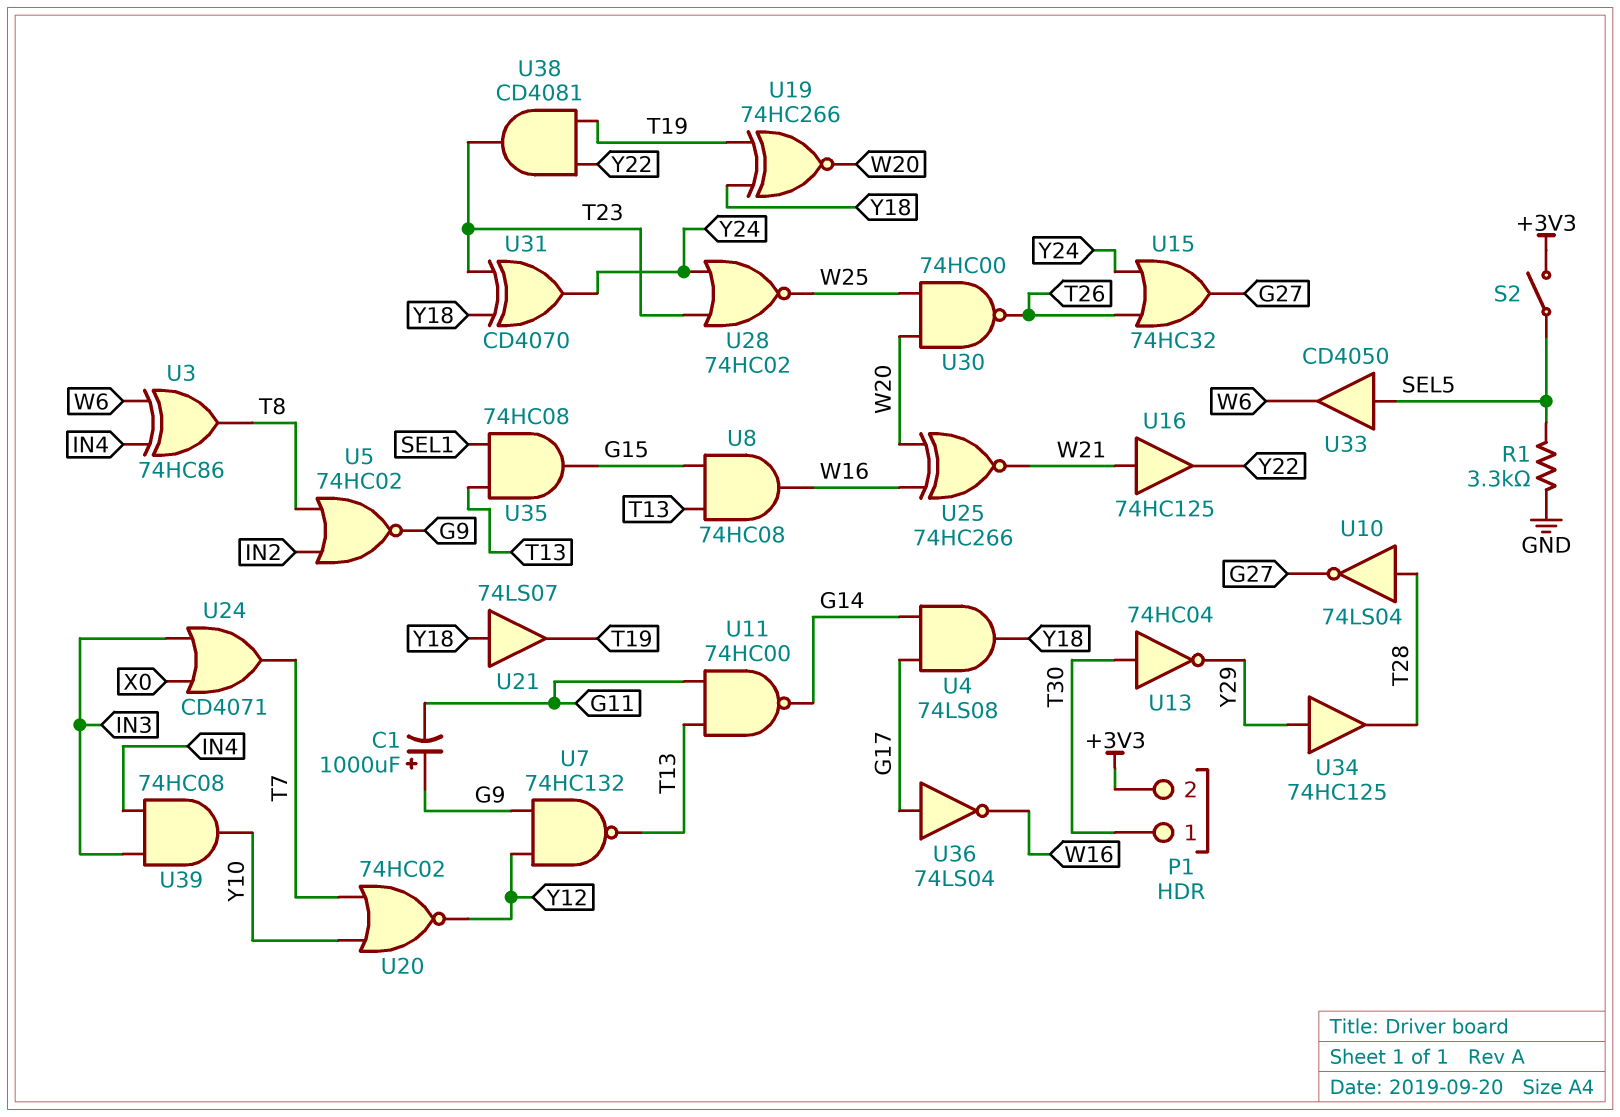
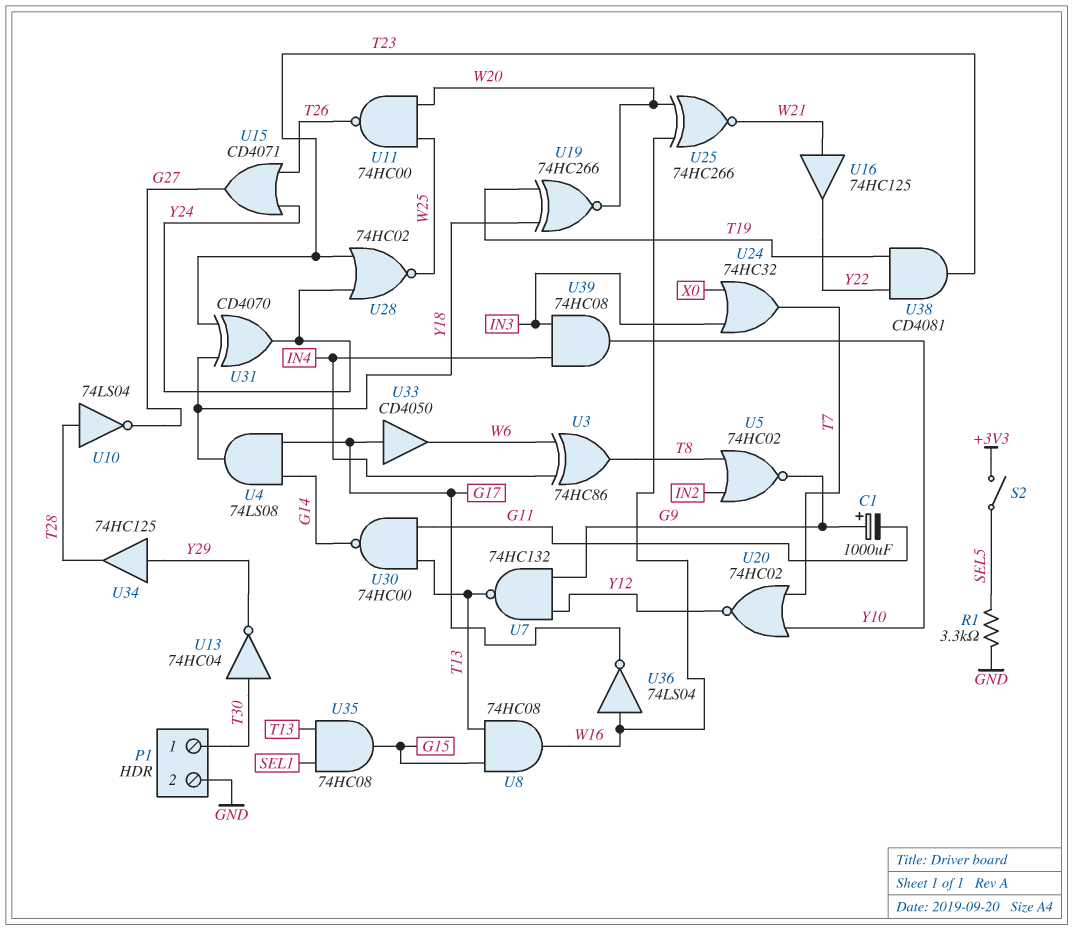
P1 pin 2: +3V3 -> GND
U11: NAND 74HC00 (in G11, in T13, out G14) -> NAND 74HC00 (in W20, in W25, out T26)
U15: OR 74HC32 (in T26, in Y24, out G27) -> OR CD4071 (in T26, in Y24, out G27)
U21: buffer 74LS07 (in Y18, out T19) -> none
U24: OR CD4071 (in IN3, in X0, out T7) -> OR 74HC32 (in IN3, in X0, out T7)
U30: NAND 74HC00 (in W20, in W25, out T26) -> NAND 74HC00 (in G11, in T13, out G14)
U33: buffer CD4050 (in SEL5, out W6) -> buffer CD4050 (in G17, out W6)
U36: NOT 74LS04 (in G17, out W16) -> NOT 74LS04 (in W16, out G17)

